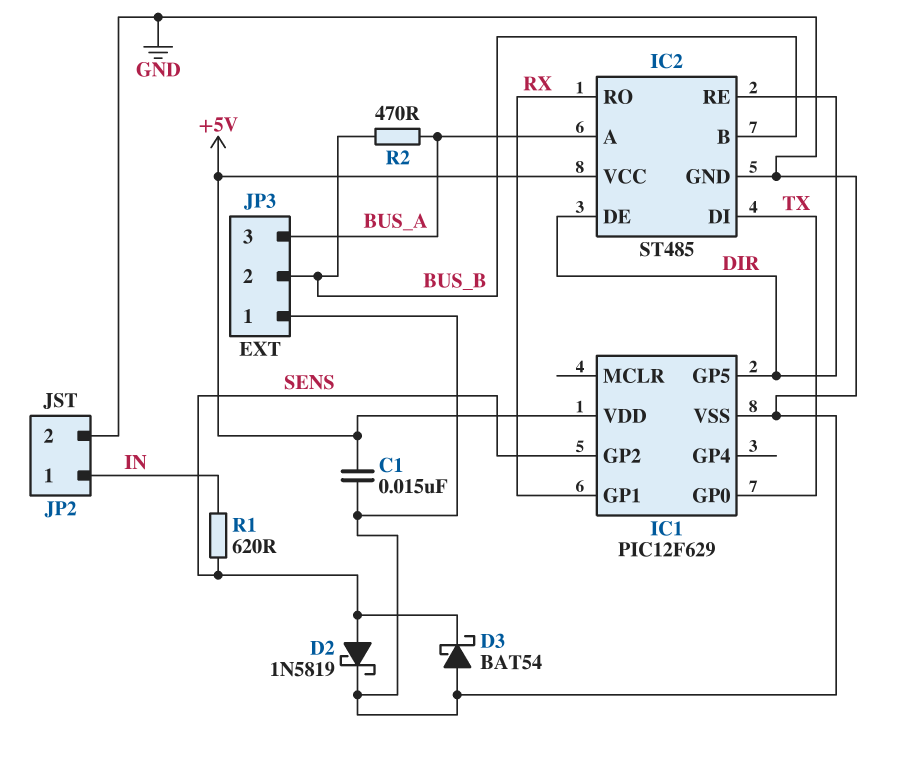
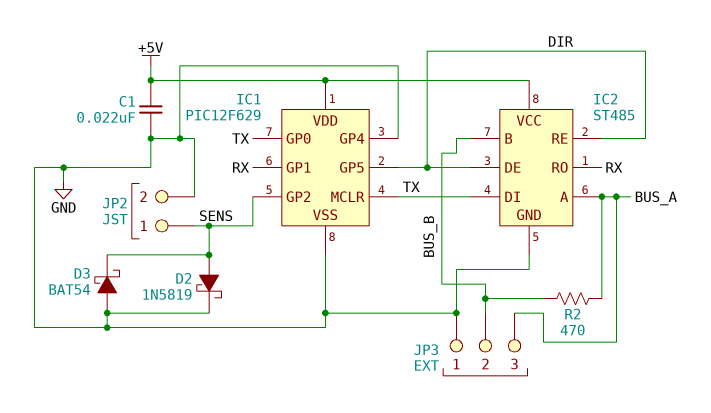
C1: 15nF (+5V, GND) -> 22nF (+5V, GND)
IC1 pin GP4: none -> GND
IC1 pin MCLR: none -> TX
JP2 pin 1: IN -> SENS
R1: 620 (IN, SENS) -> none

